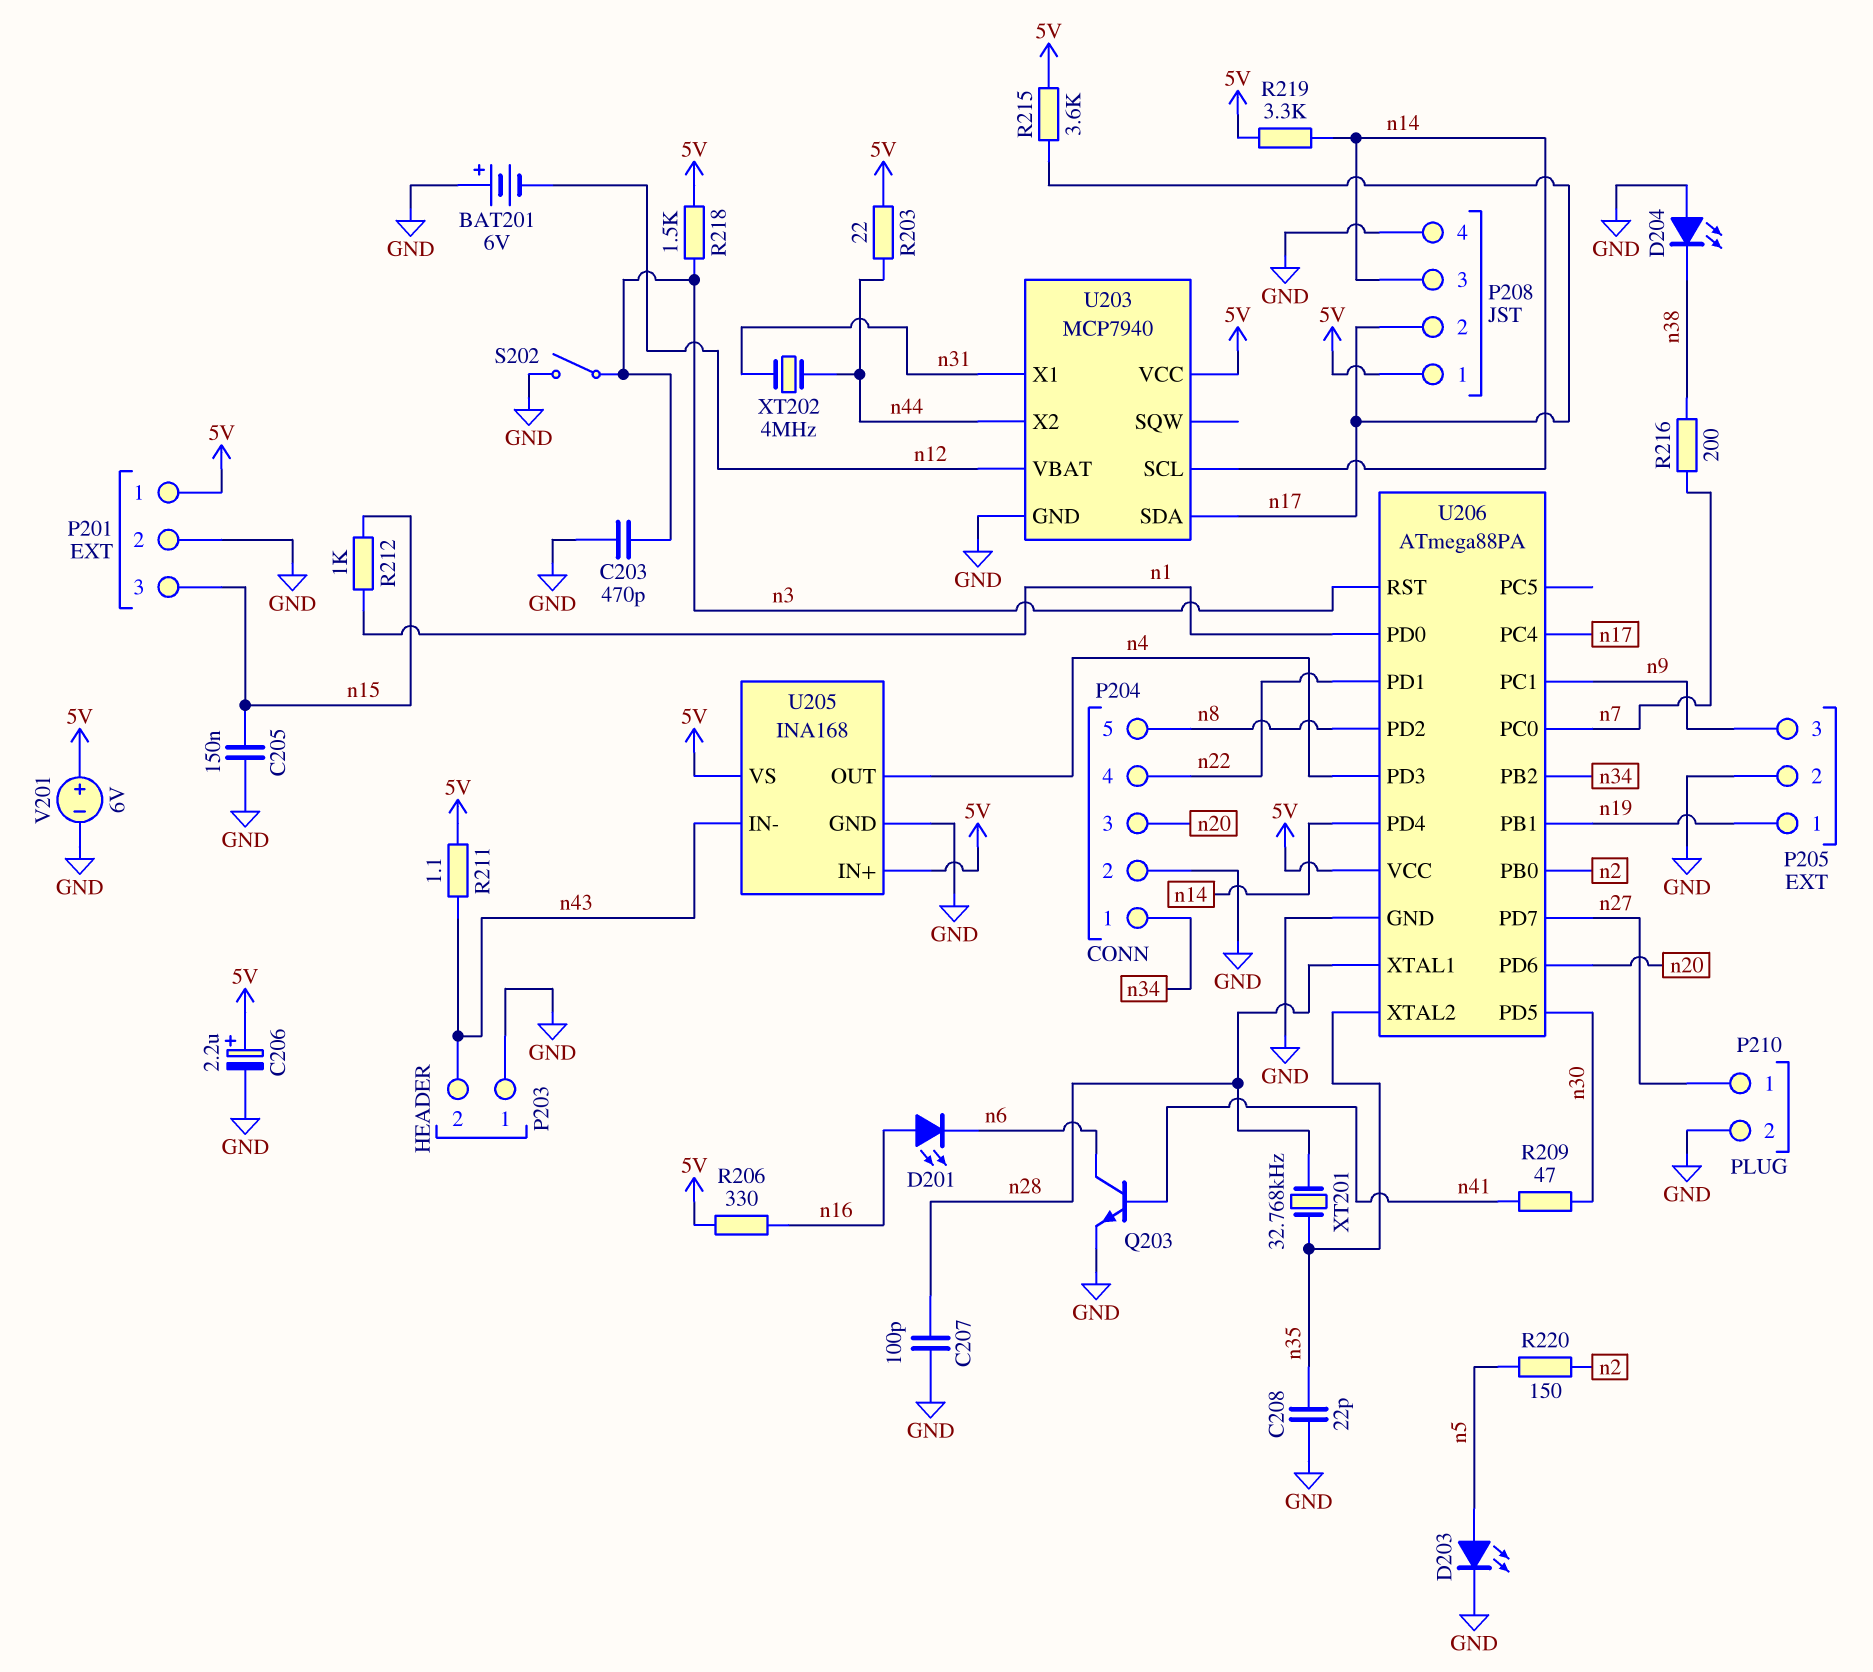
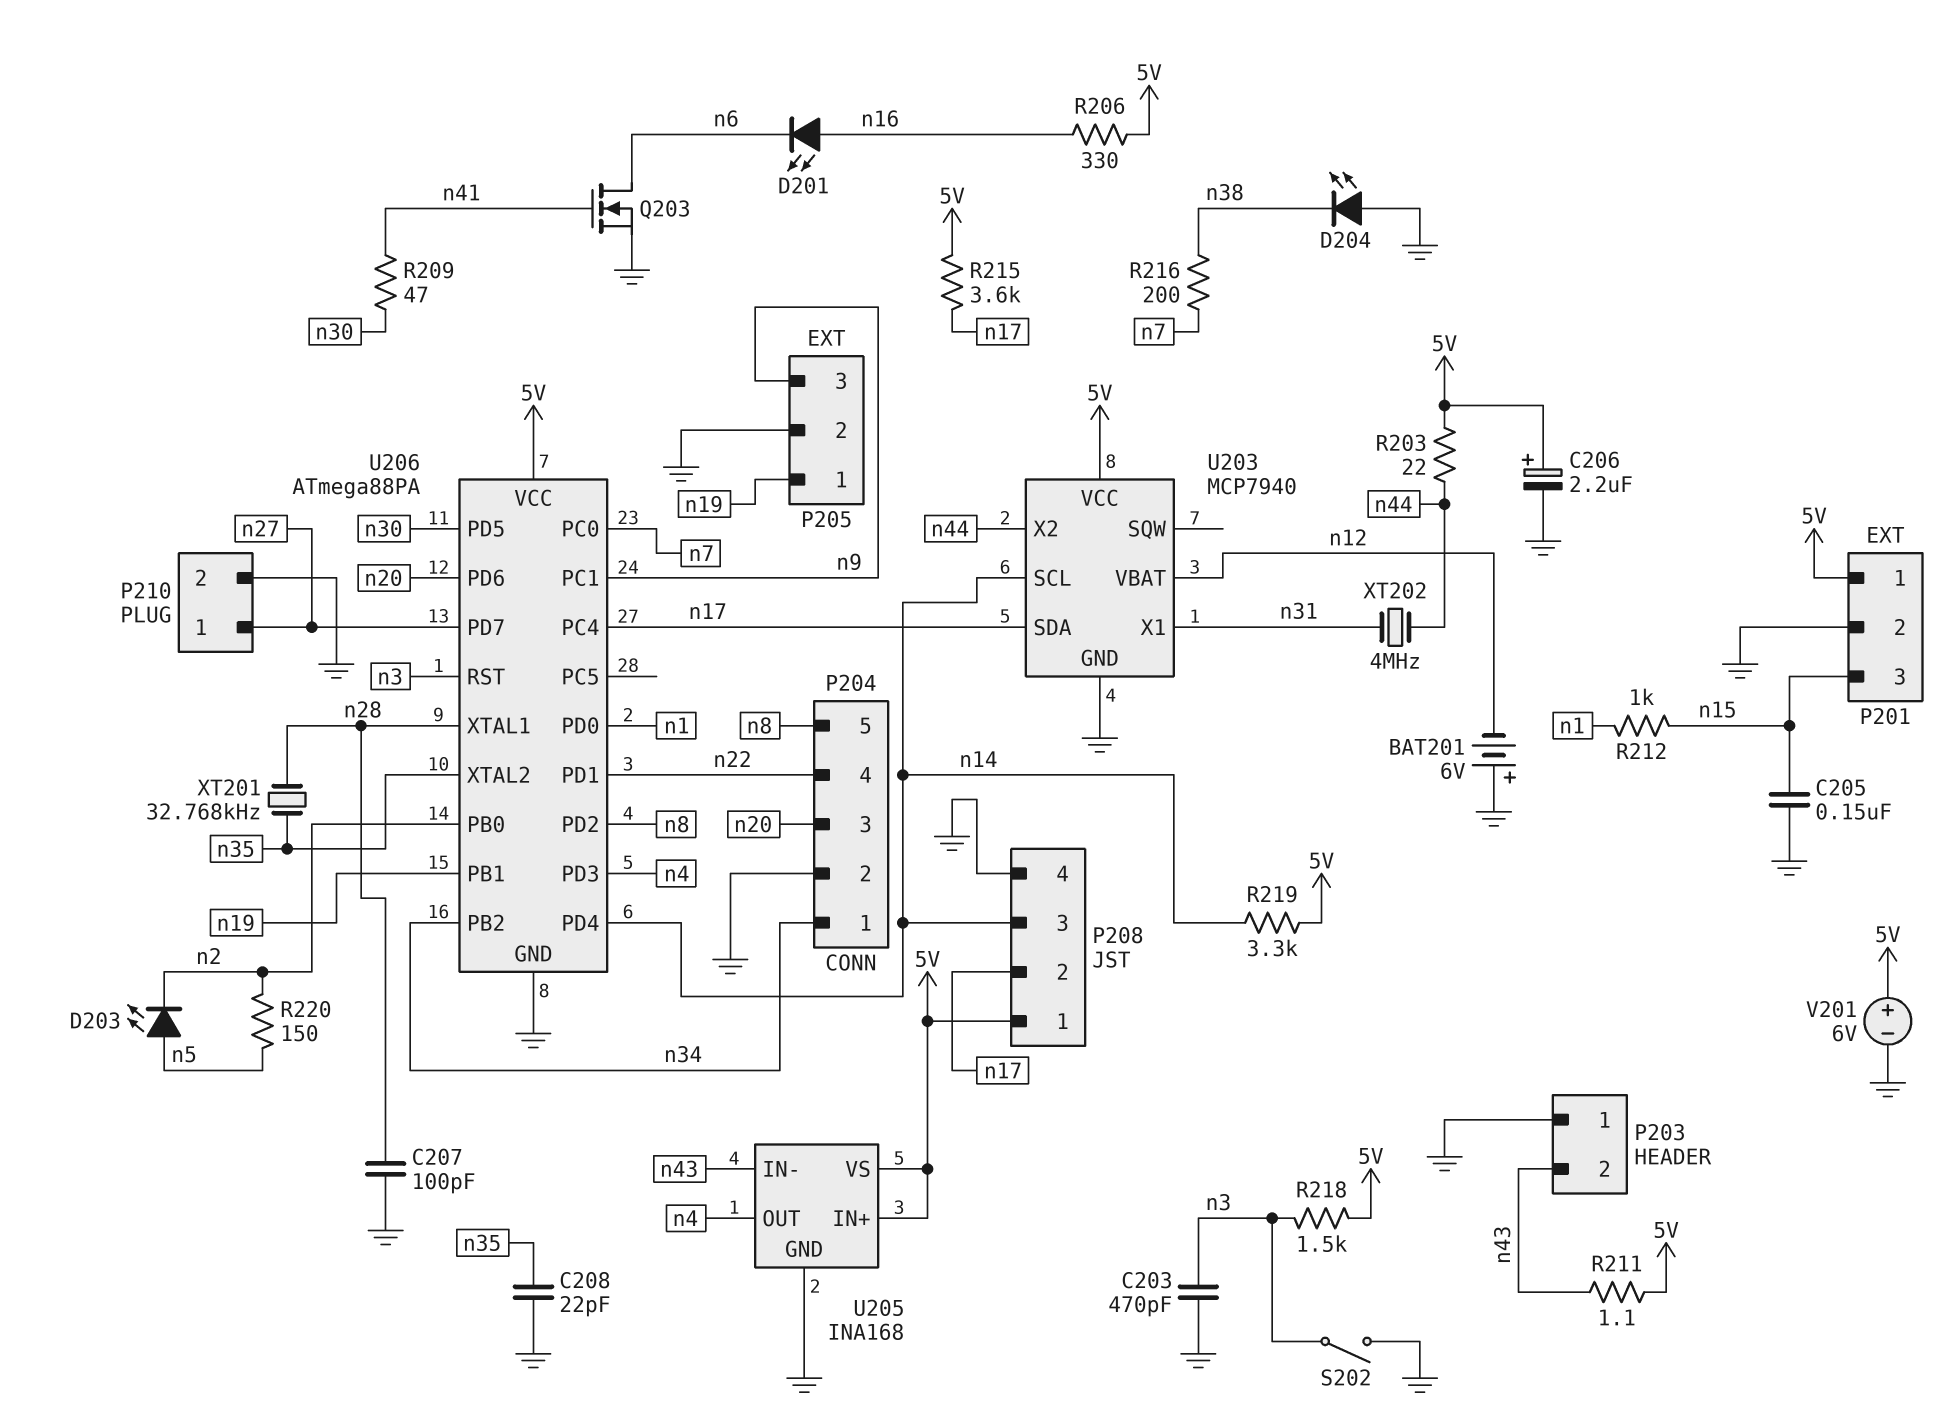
D203: LED (A n5, K GND) -> LED (A n5, K n2)
Q203: NPN (B n41, C n6, E GND) -> NMOS (G n41, D n6, S GND)

